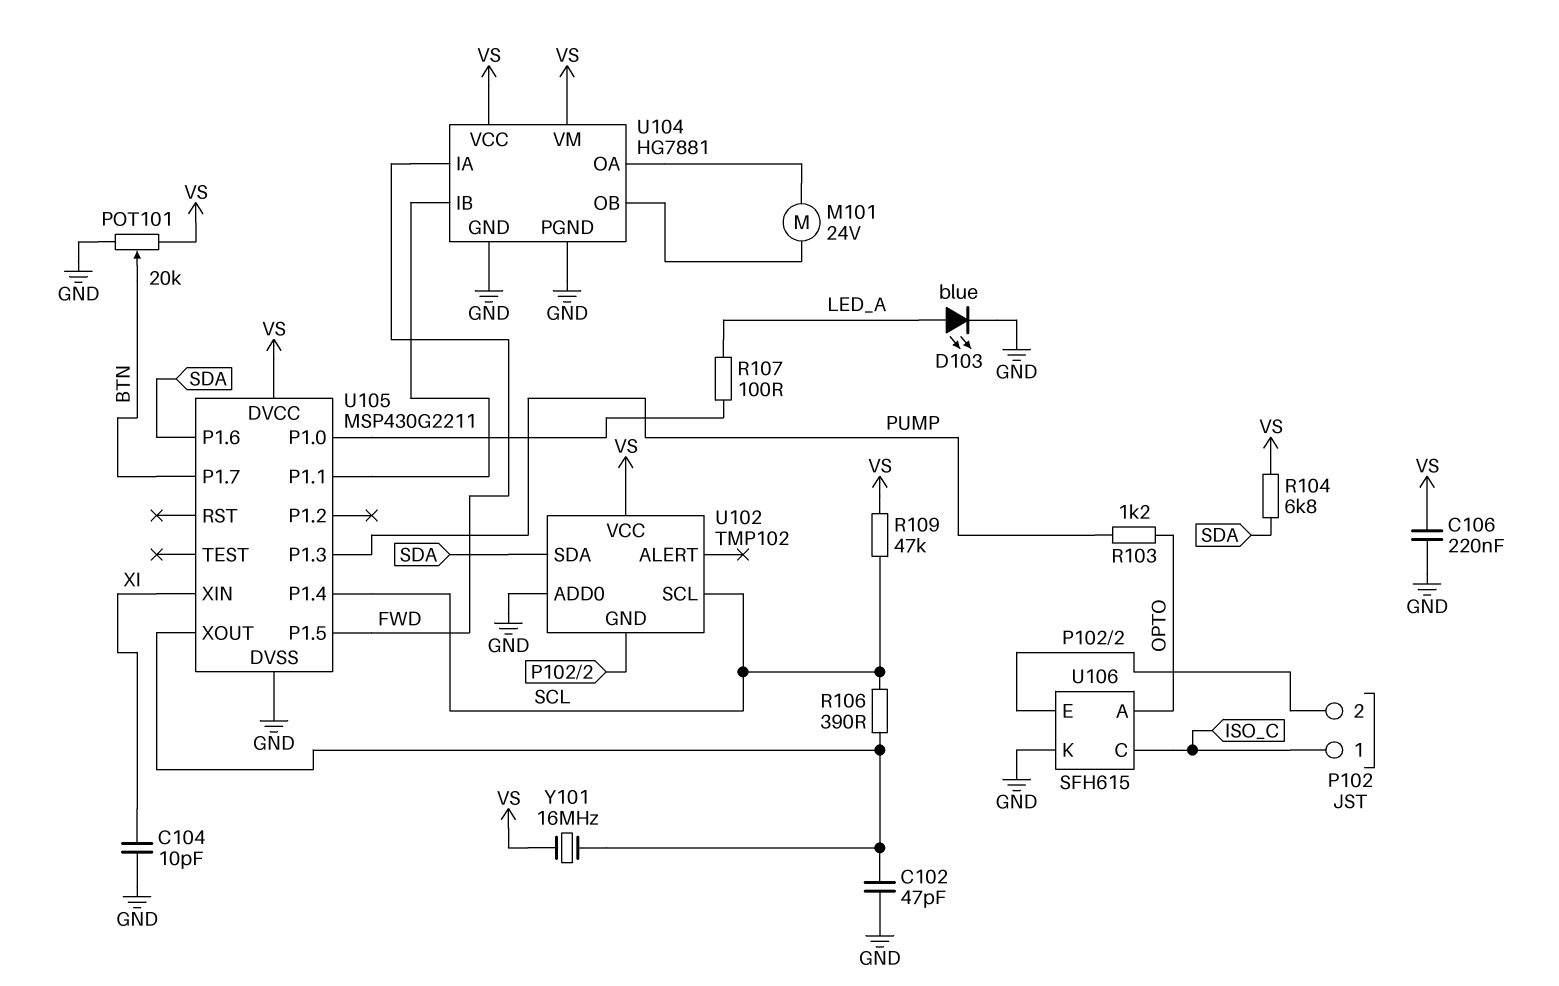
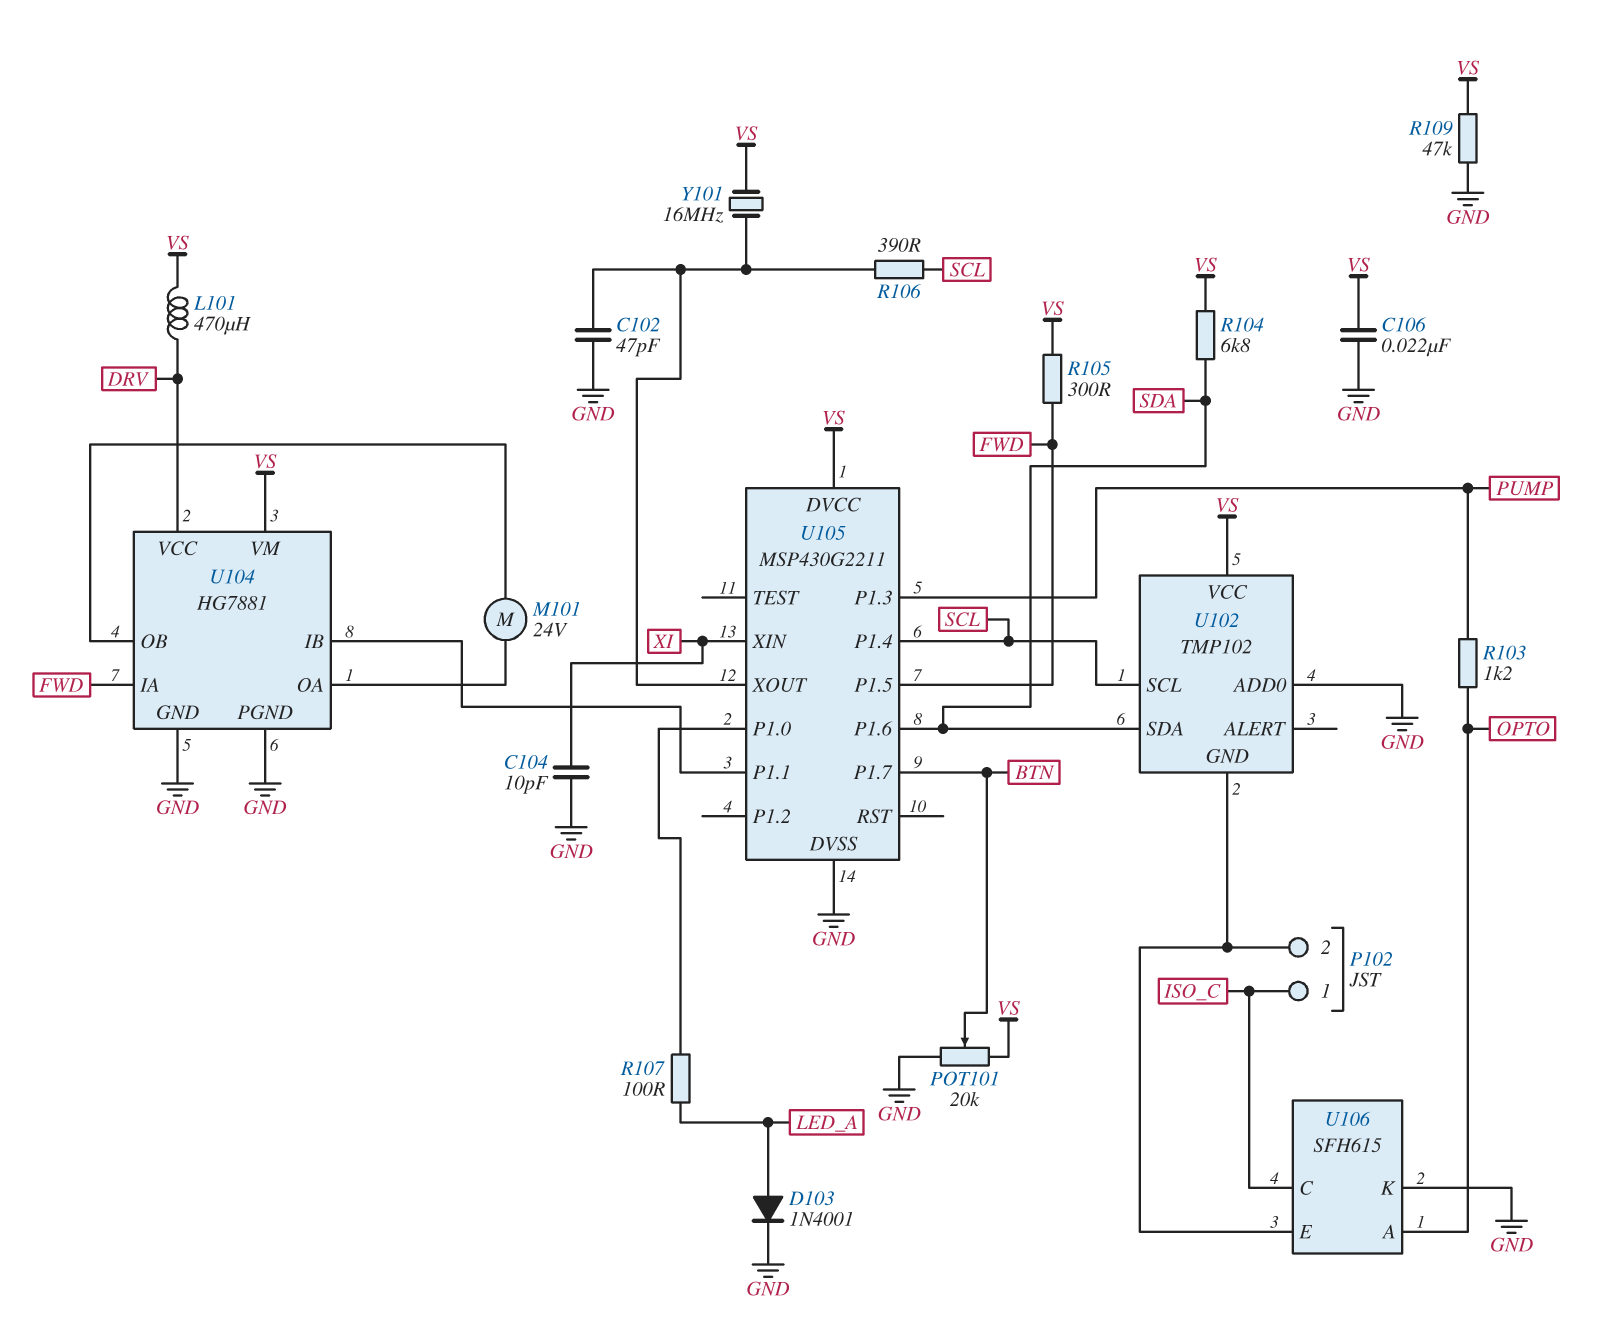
C106: 220nF (GND, VS) -> 22nF (GND, VS)
D103: LED blue (A LED_A, K GND) -> diode 1N4001 (A LED_A, K GND)
L101: none -> 470uH (DRV, VS)
R105: none -> 300 (FWD, VS)
R109: 47k (SCL, VS) -> 47k (GND, VS)
U104 pin VCC: VS -> DRV

